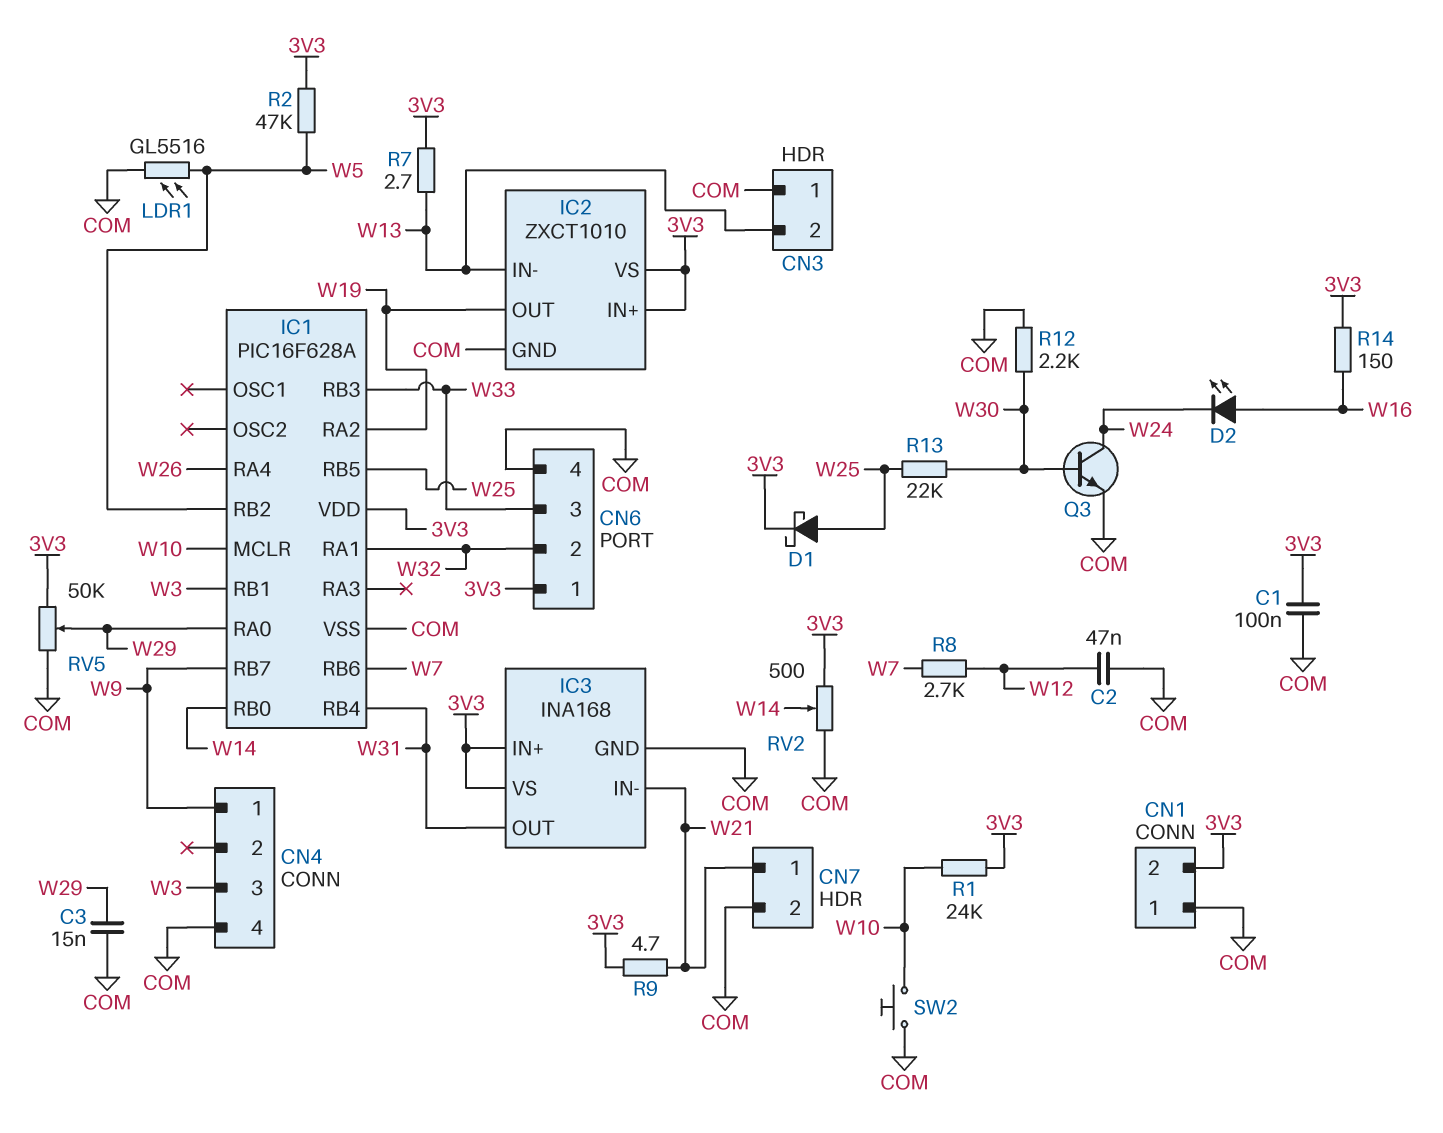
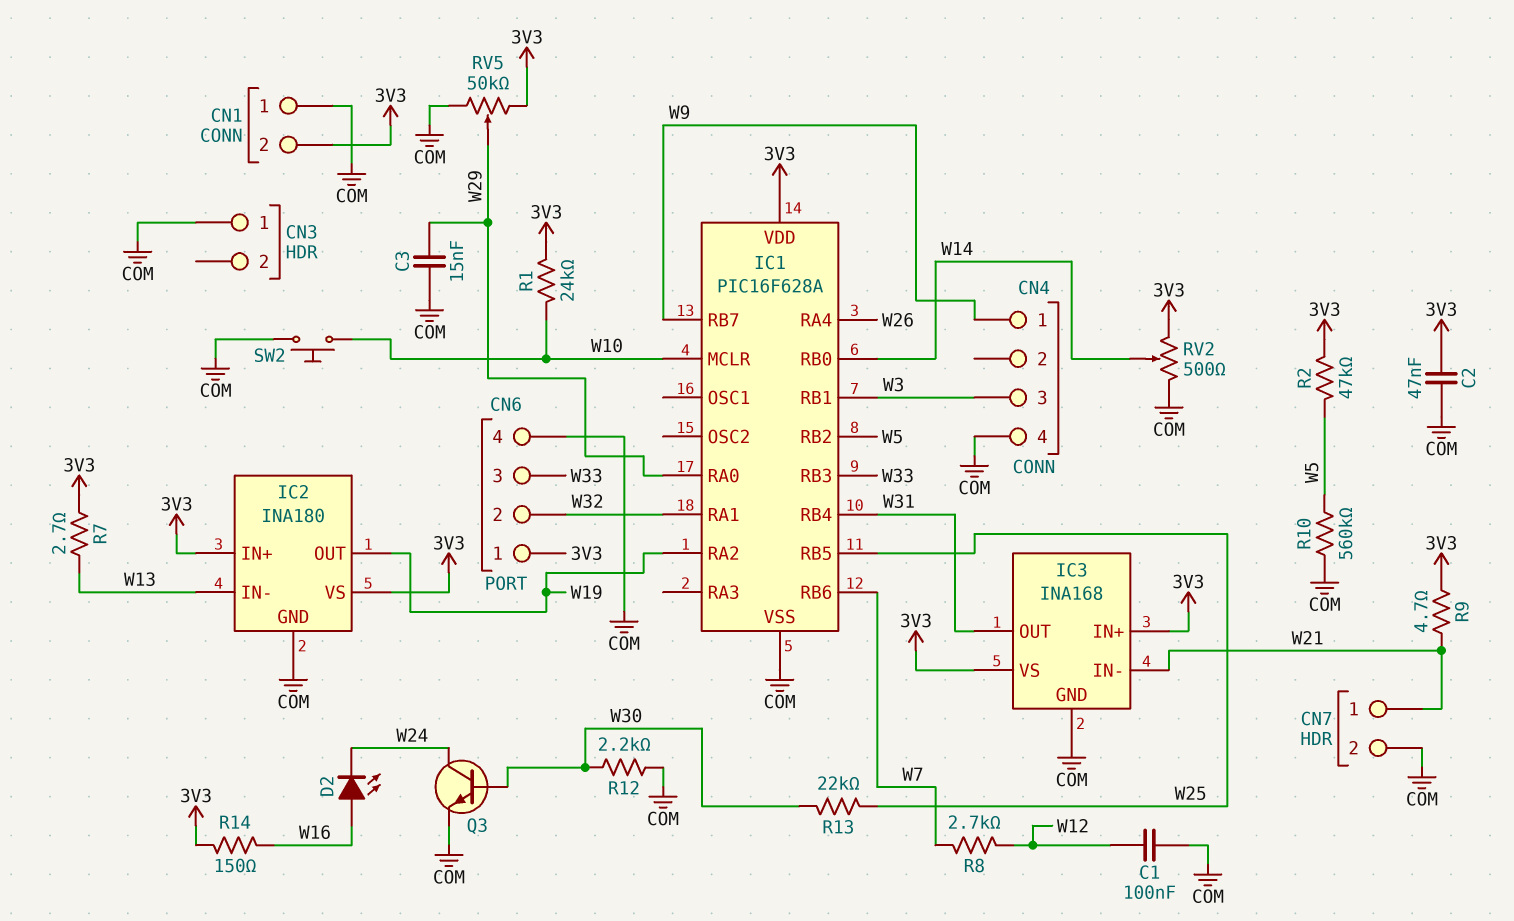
C1: 100nF (3V3, COM) -> 100nF (COM, W12)
C2: 47nF (COM, W12) -> 47nF (3V3, COM)
CN3 pin 2: W13 -> none
D1: schottky (A W25, K 3V3) -> none
IC2: ZXCT1010 -> INA180
LDR1: GL5516 (COM, W5) -> none
R10: none -> 560k (COM, W5)

